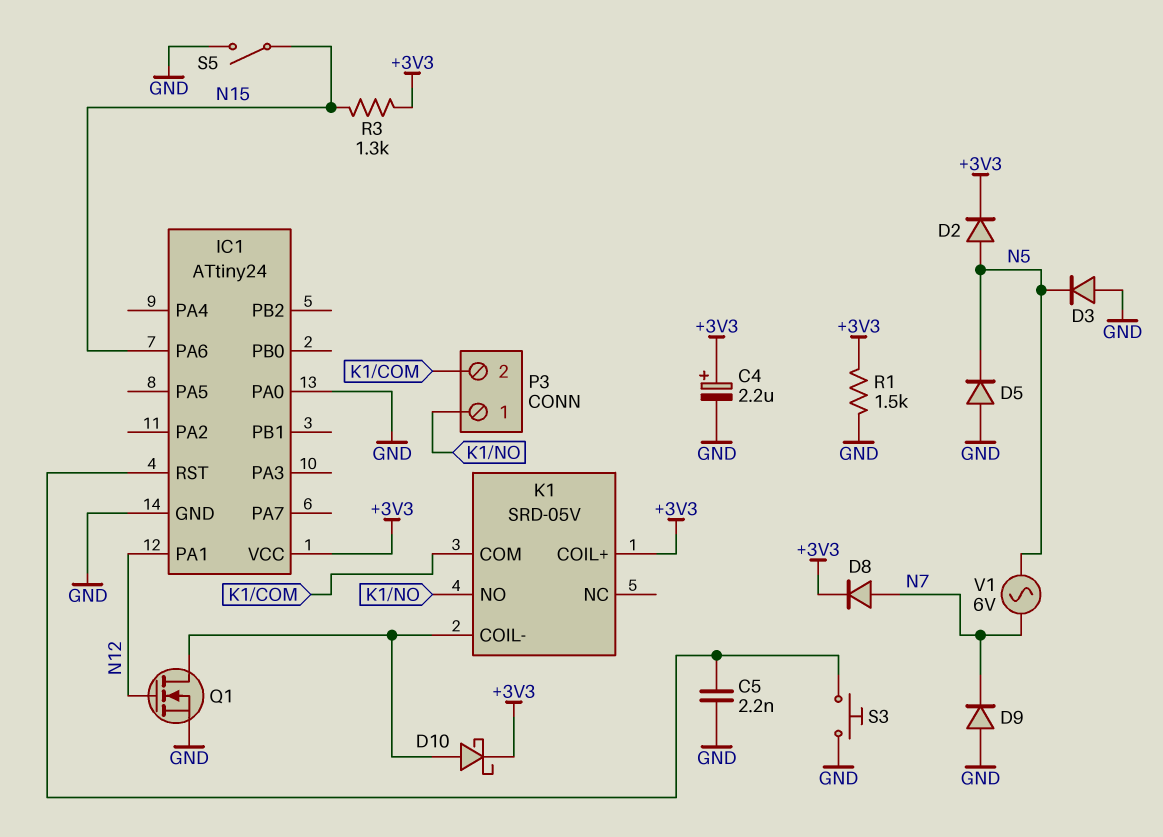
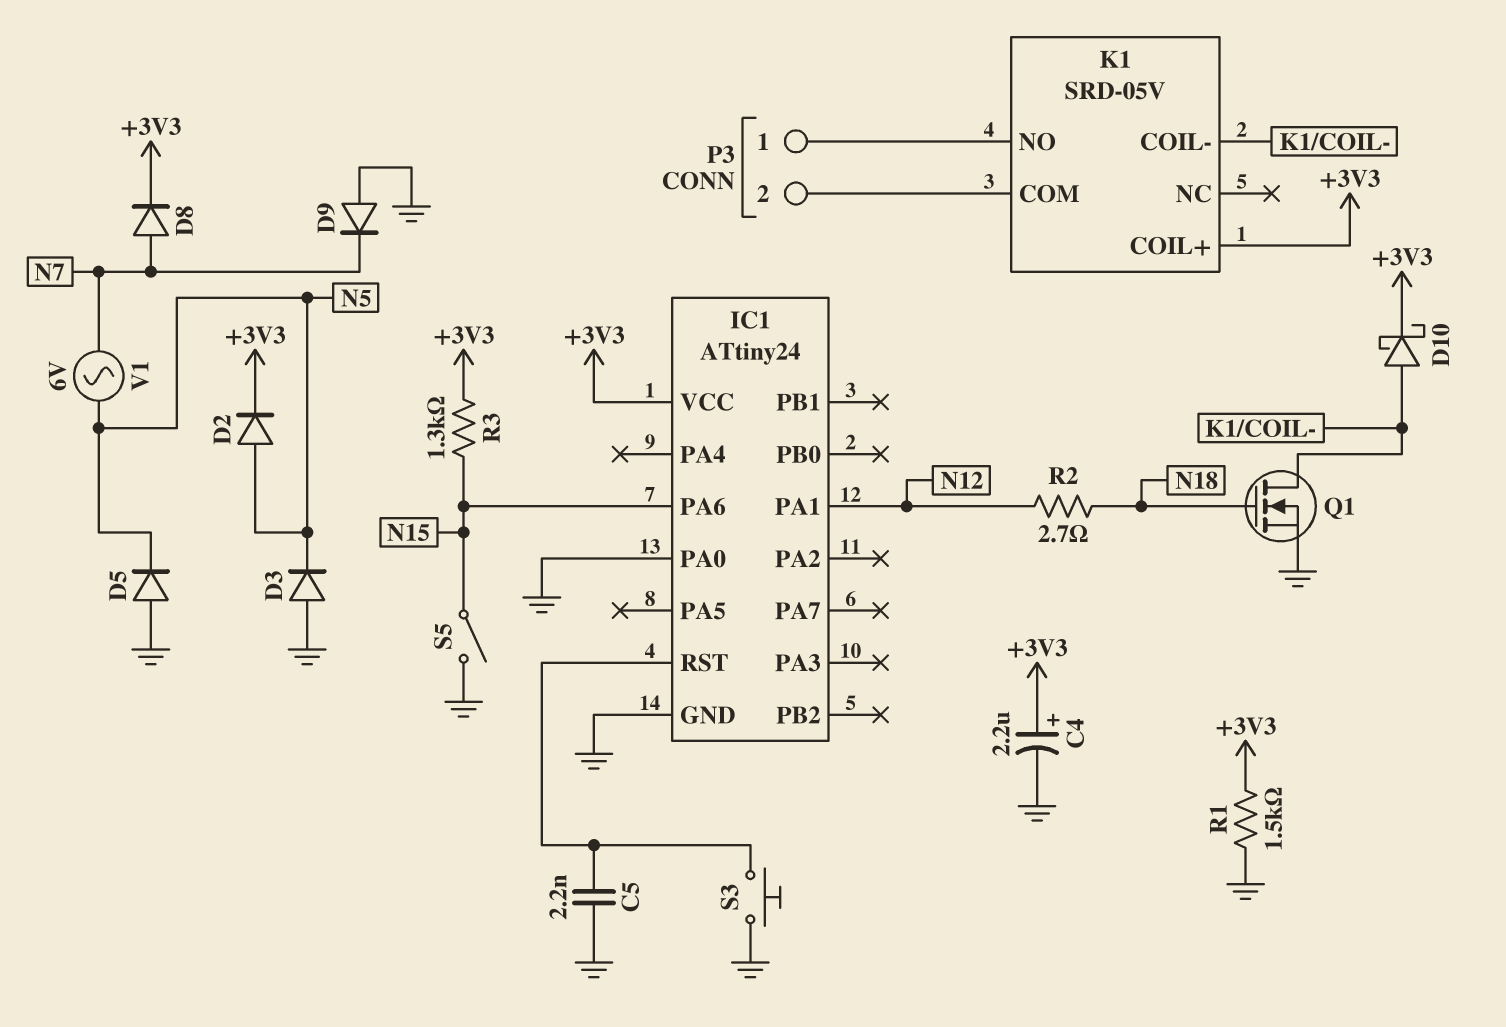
Q1: NMOS (G N12, D K1/COIL-, S GND) -> NMOS (G N18, D K1/COIL-, S GND)
R2: none -> 2.7 (N12, N18)

